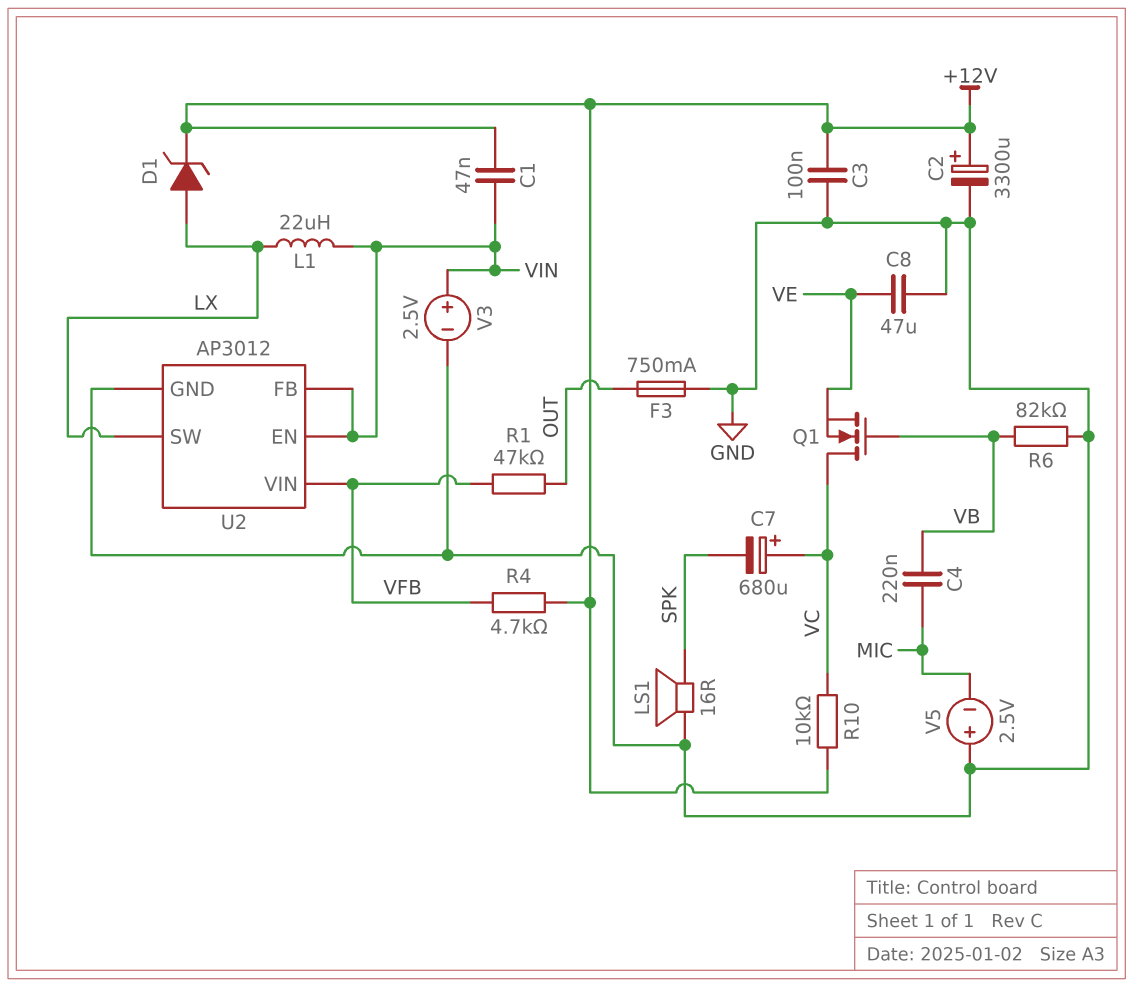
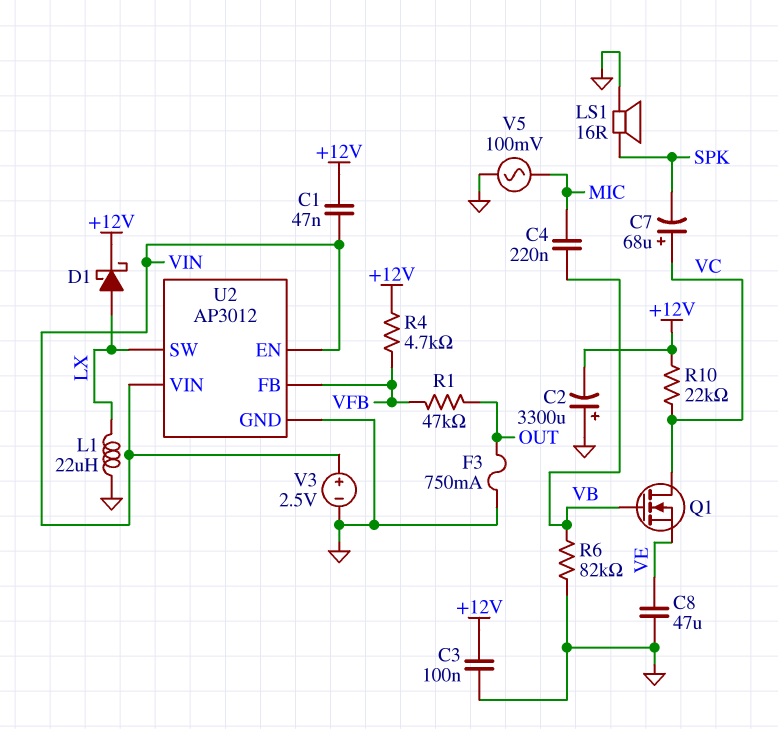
C2: 3300uF (plus +12V, minus GND) -> 3300uF (plus GND, minus +12V)
C7: 680uF (plus VC, minus SPK) -> 68uF (plus VC, minus SPK)
D1: zener (A LX, K +12V) -> schottky (A LX, K +12V)
L1: 22uH (LX, VIN) -> 22uH (GND, LX)
R10: 10k (+12V, VC) -> 22k (+12V, VC)
U2 pin FB: VIN -> VFB
U2 pin VIN: VFB -> VIN
V5: 2.5V (plus GND, minus MIC) -> AC 100mV (GND, MIC)

